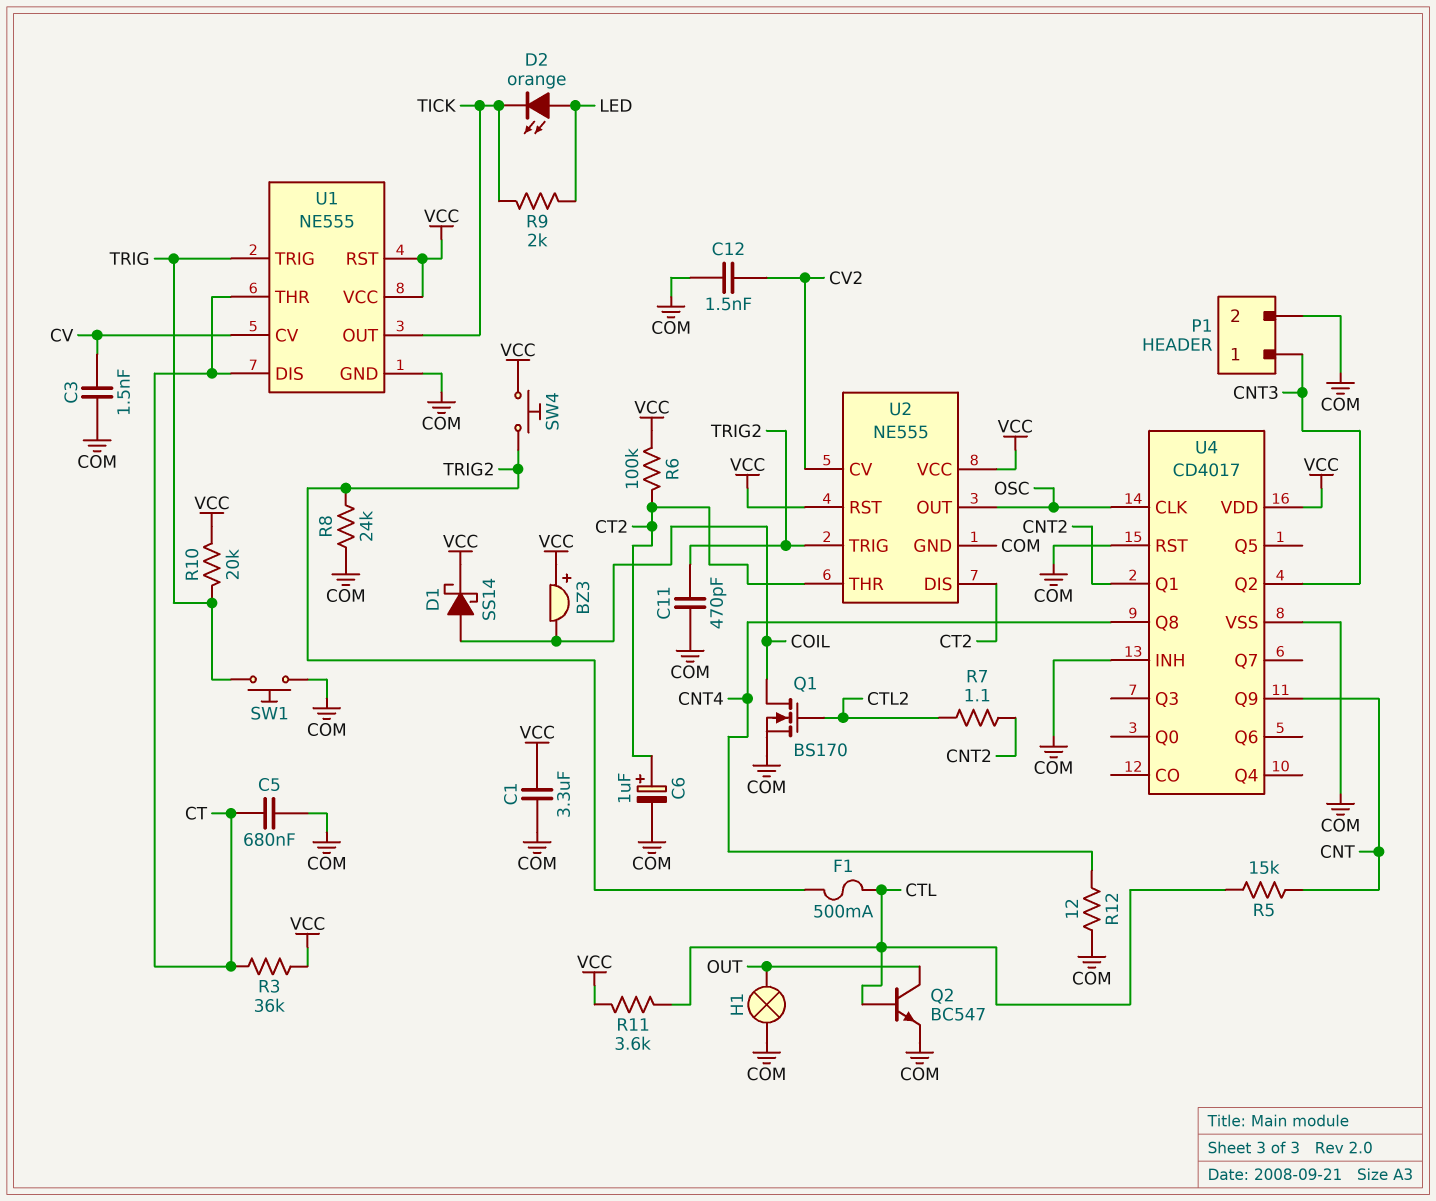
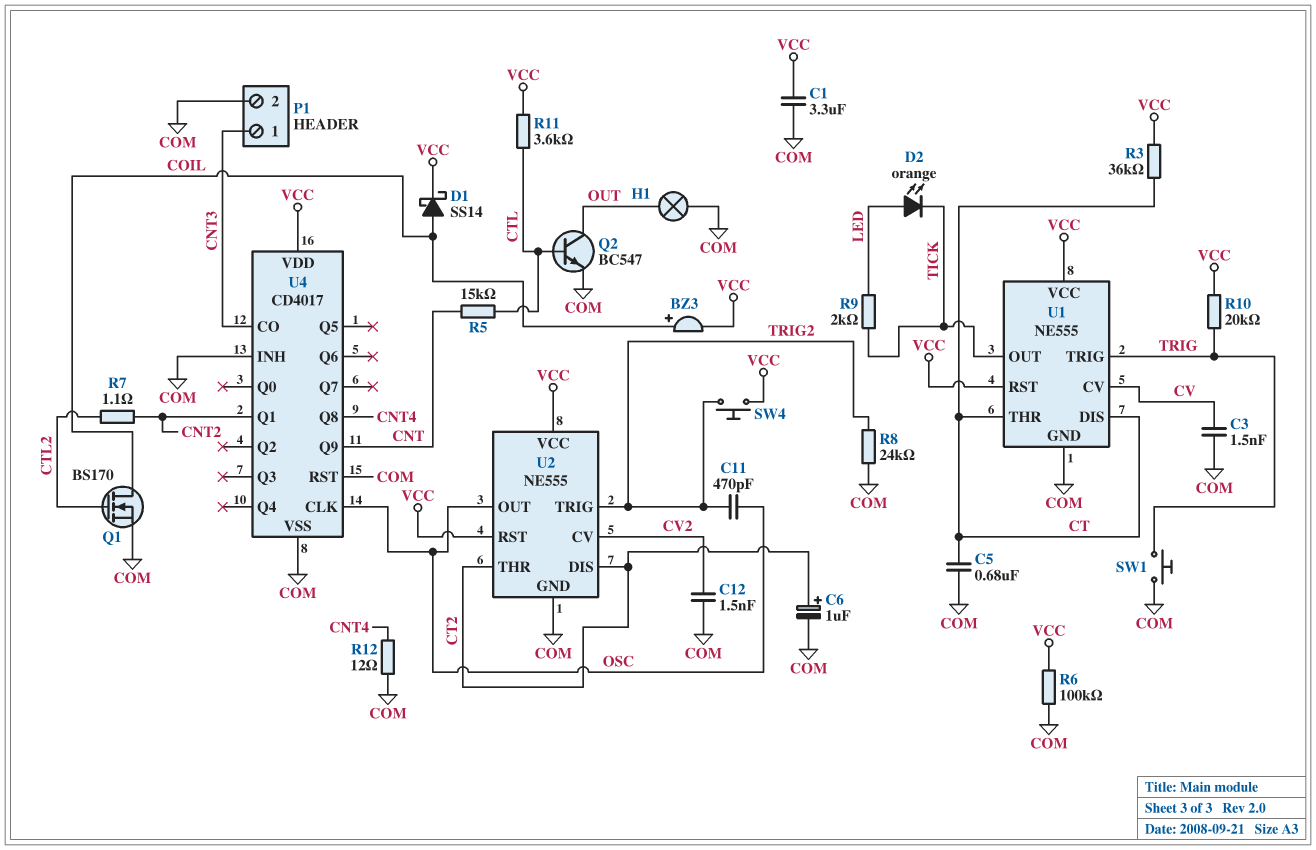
BZ3: buzzer (plus VCC, minus COIL) -> buzzer (plus COIL, minus VCC)
C11: 470pF (COM, TRIG2) -> 470pF (OSC, TRIG2)
F1: 500mA (CTL, TRIG2) -> none
R6: 100k (CT2, VCC) -> 100k (COM, VCC)
U4 pin CO: none -> CNT3
U4 pin Q2: CNT3 -> none

